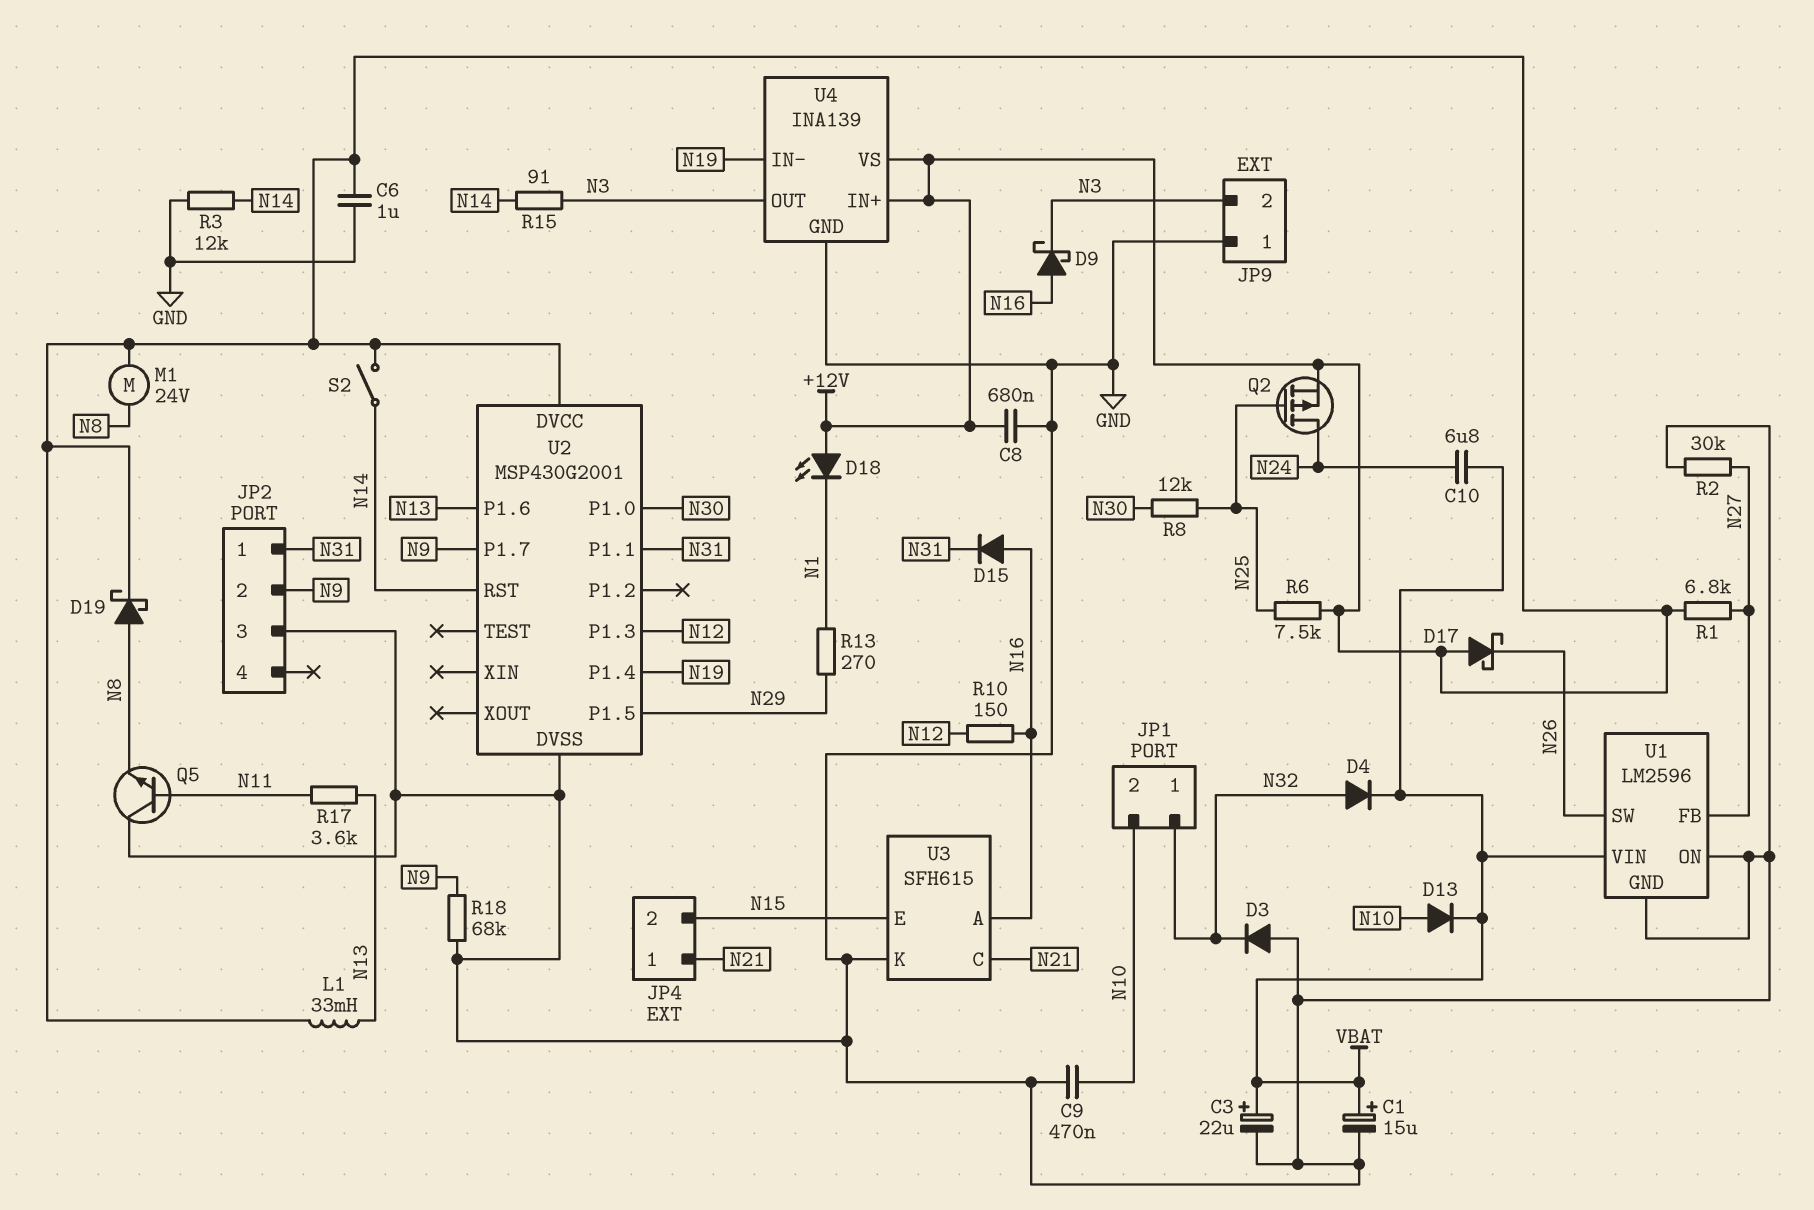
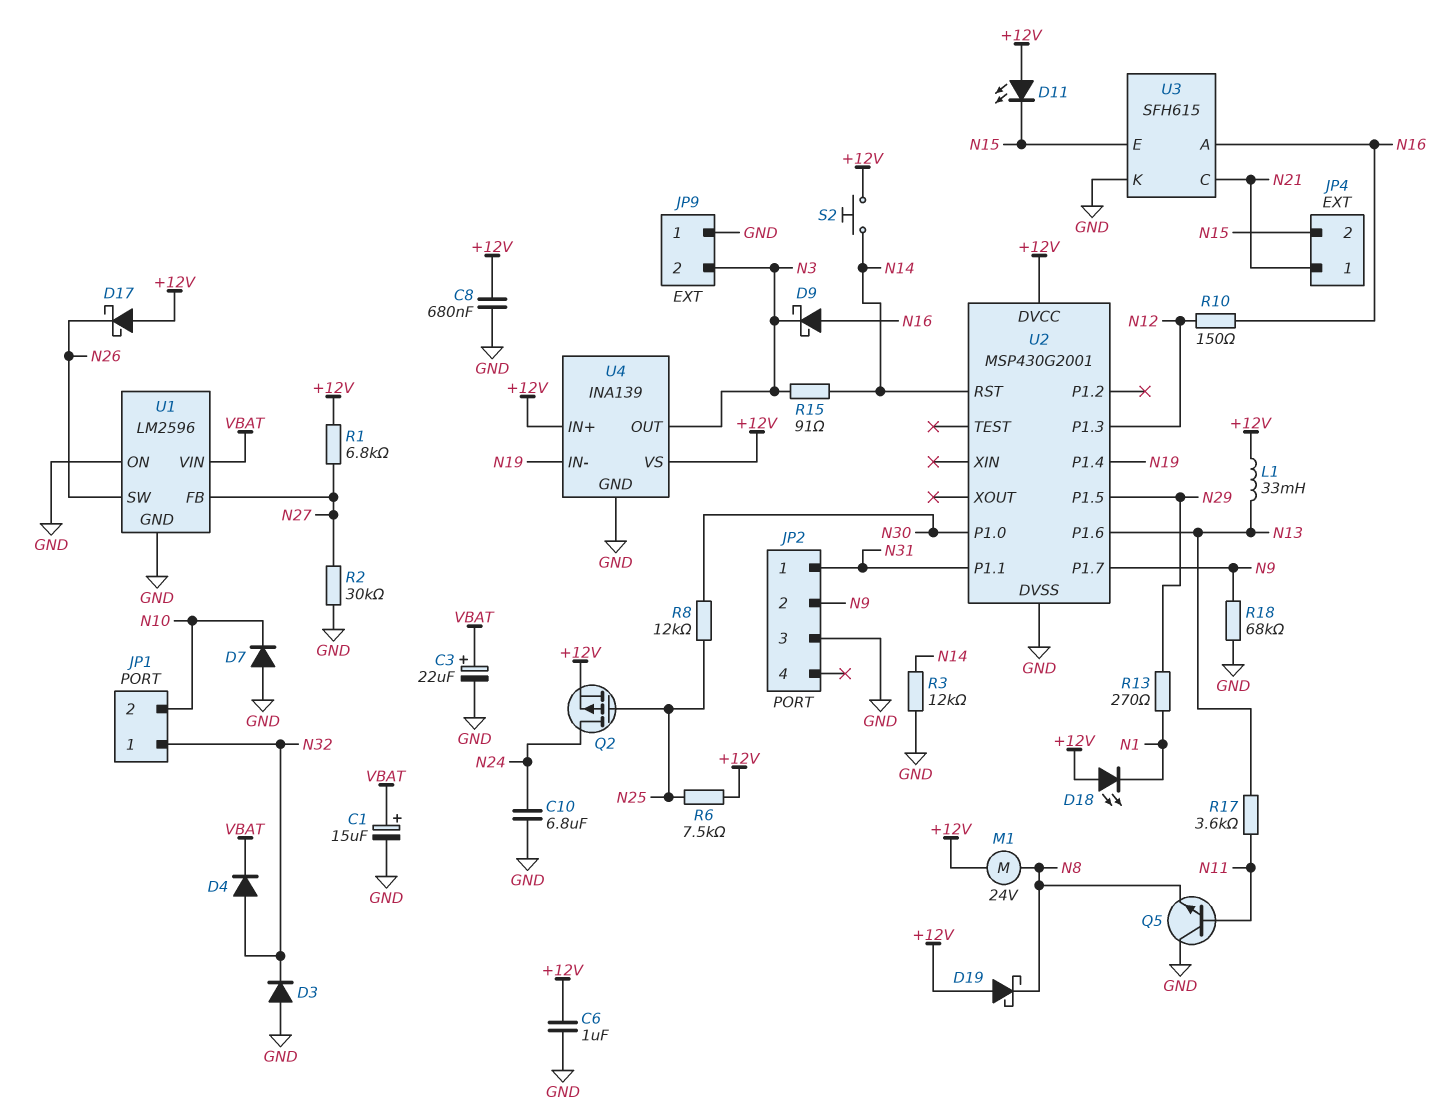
C9: 470nF (GND, N10) -> none
C10: 6.8uF (N24, VBAT) -> 6.8uF (GND, N24)
D7: none -> diode (A GND, K N10)
D11: none -> LED (A +12V, K N15)
D13: diode (A N10, K VBAT) -> none
D15: diode (A N16, K N31) -> none
D19: schottky (A N8, K +12V) -> schottky (A +12V, K N8)
S2: switch (+12V, N14) -> button (+12V, N14)

